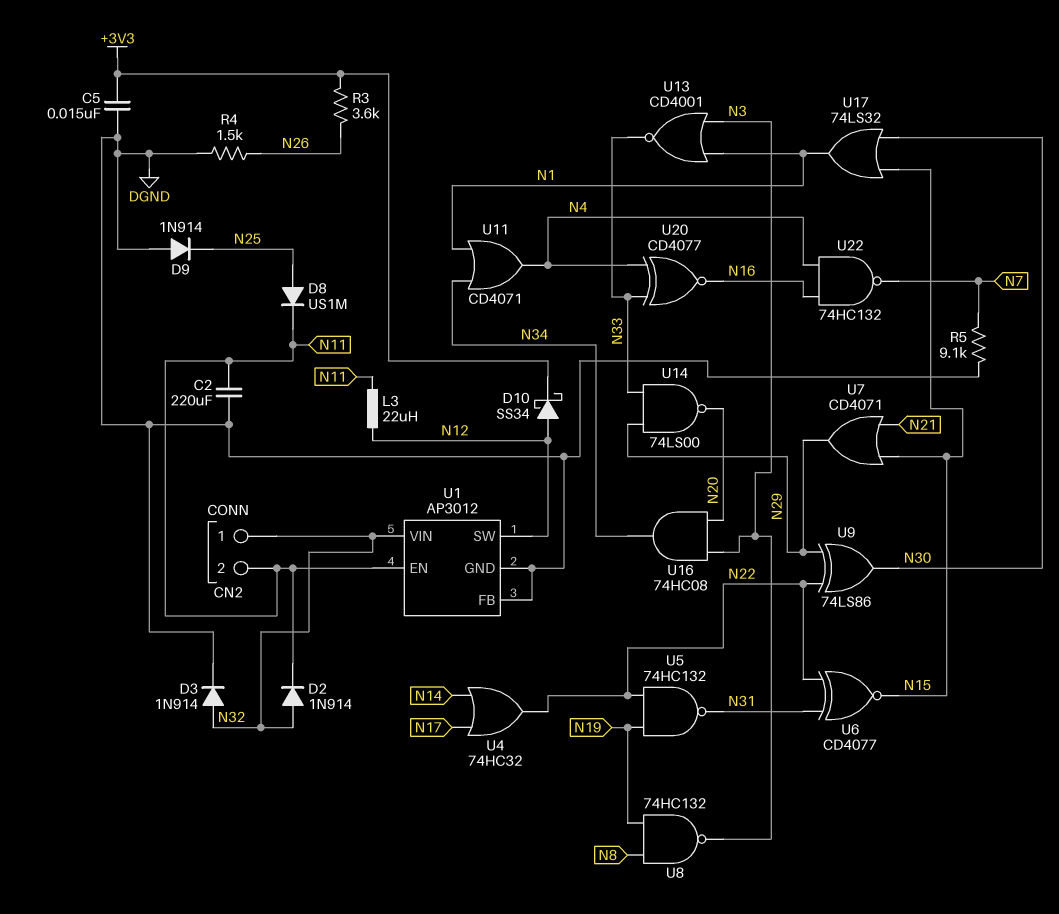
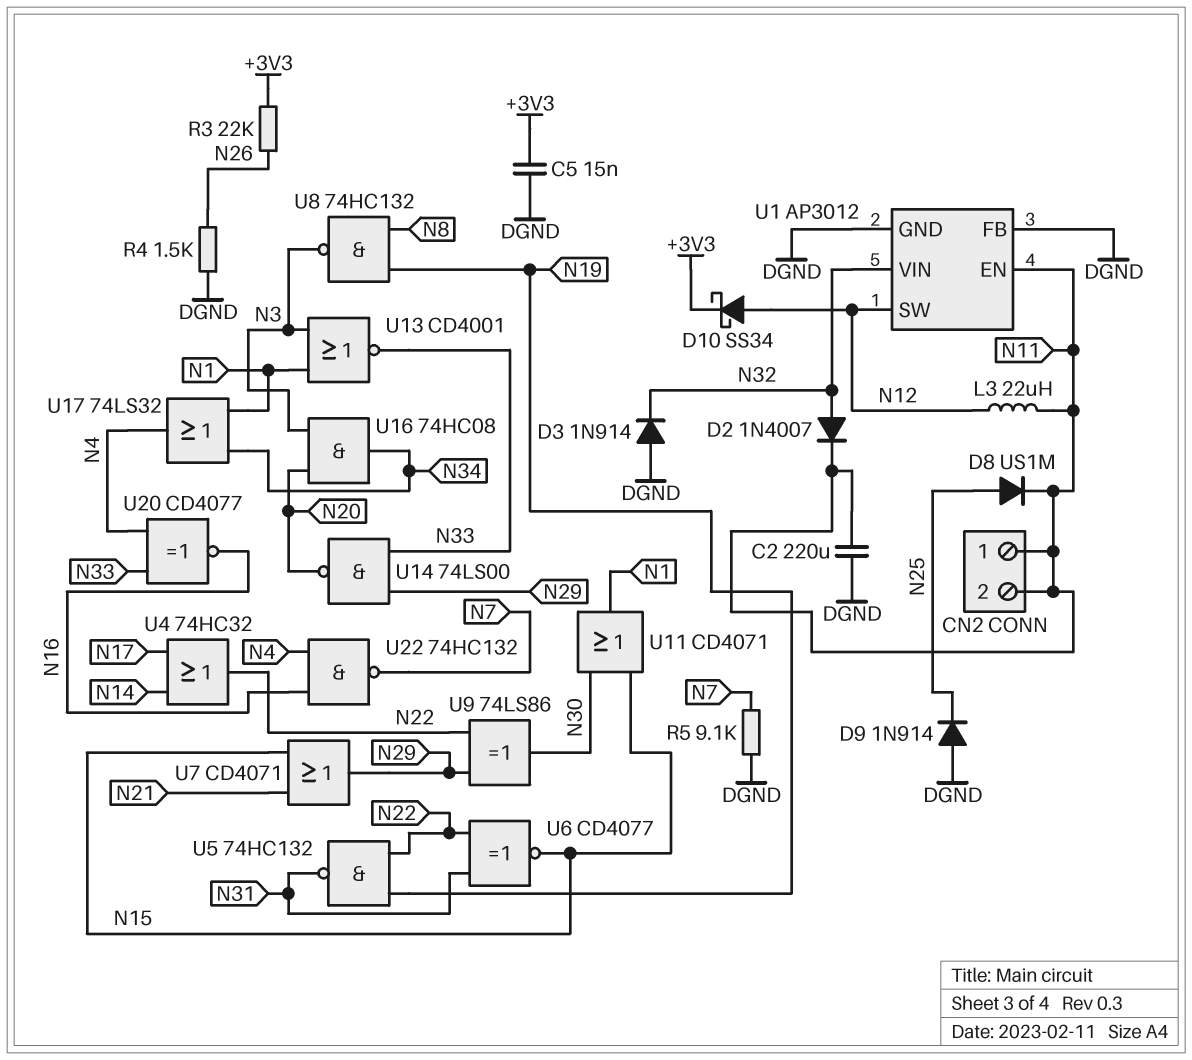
CN2 pin 1: N32 -> N11
D2: diode 1N914 (A N32, K N11) -> diode 1N4007 (A N32, K N11)
D3: diode 1N914 (A N32, K DGND) -> diode 1N914 (A DGND, K N32)
R3: 3.6k (+3V3, N26) -> 22k (+3V3, N26)
U11: OR CD4071 (in N1, in N34, out N4) -> OR CD4071 (in N15, in N30, out N1)
U17: OR 74LS32 (in N15, in N30, out N1) -> OR 74LS32 (in N1, in N34, out N4)

